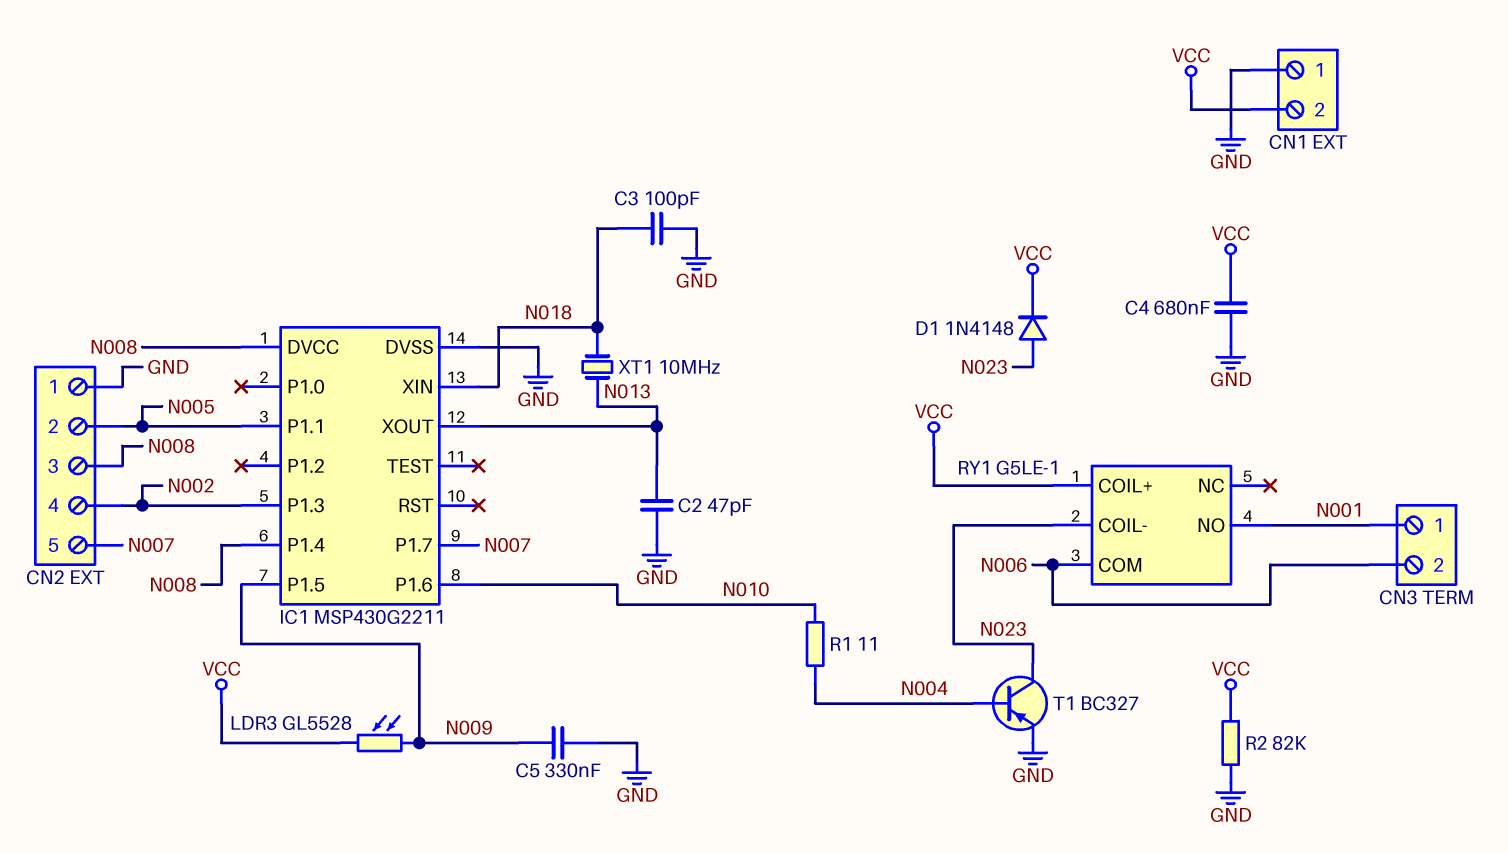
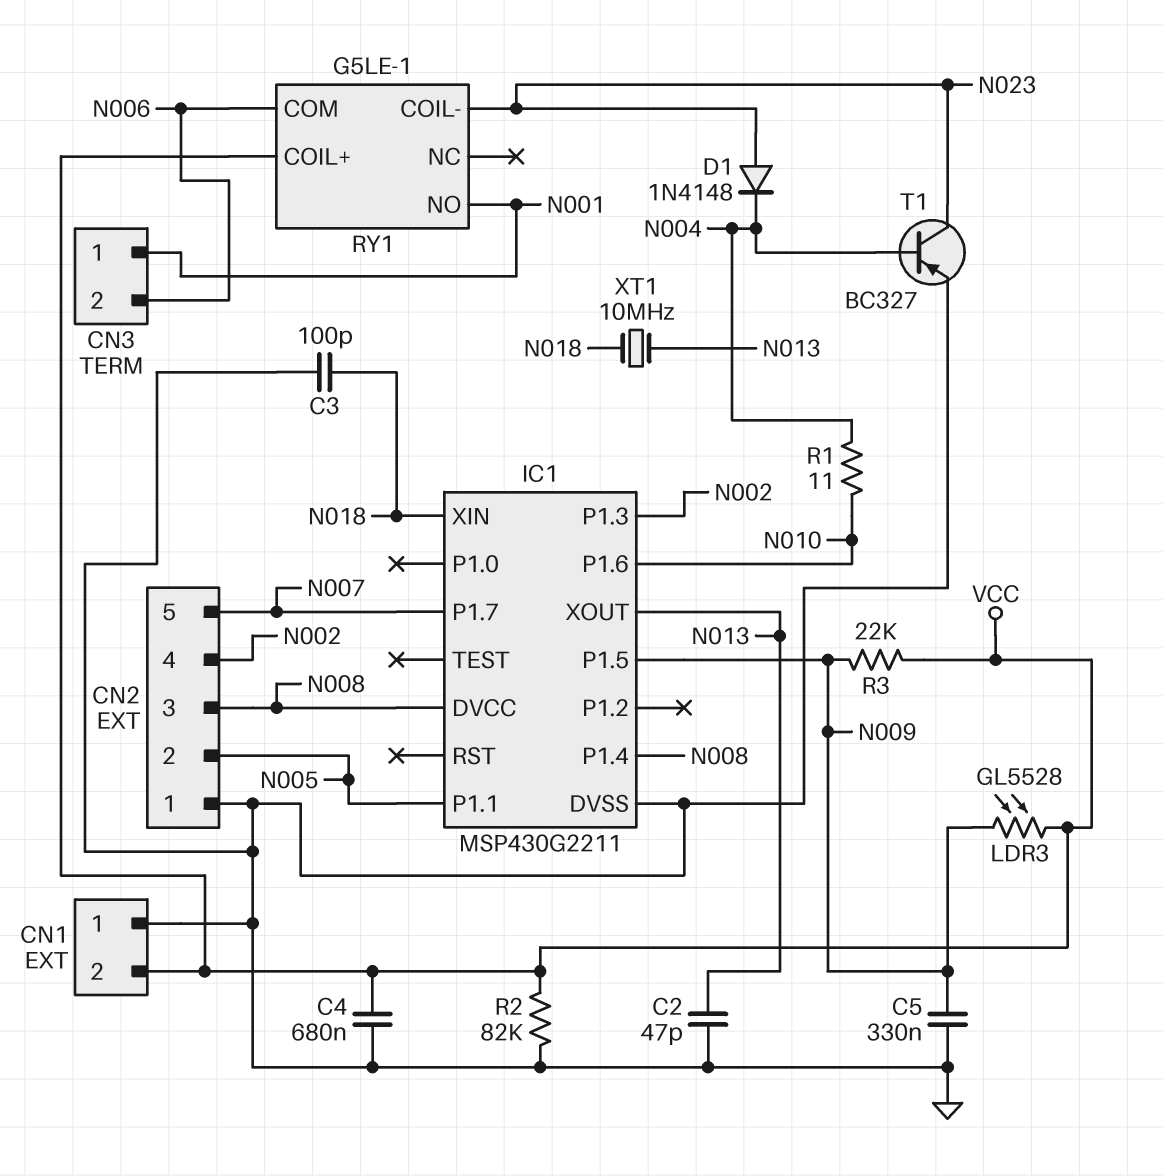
D1: diode 1N4148 (A N023, K VCC) -> diode 1N4148 (A N023, K N004)
R3: none -> 22k (N009, VCC)

